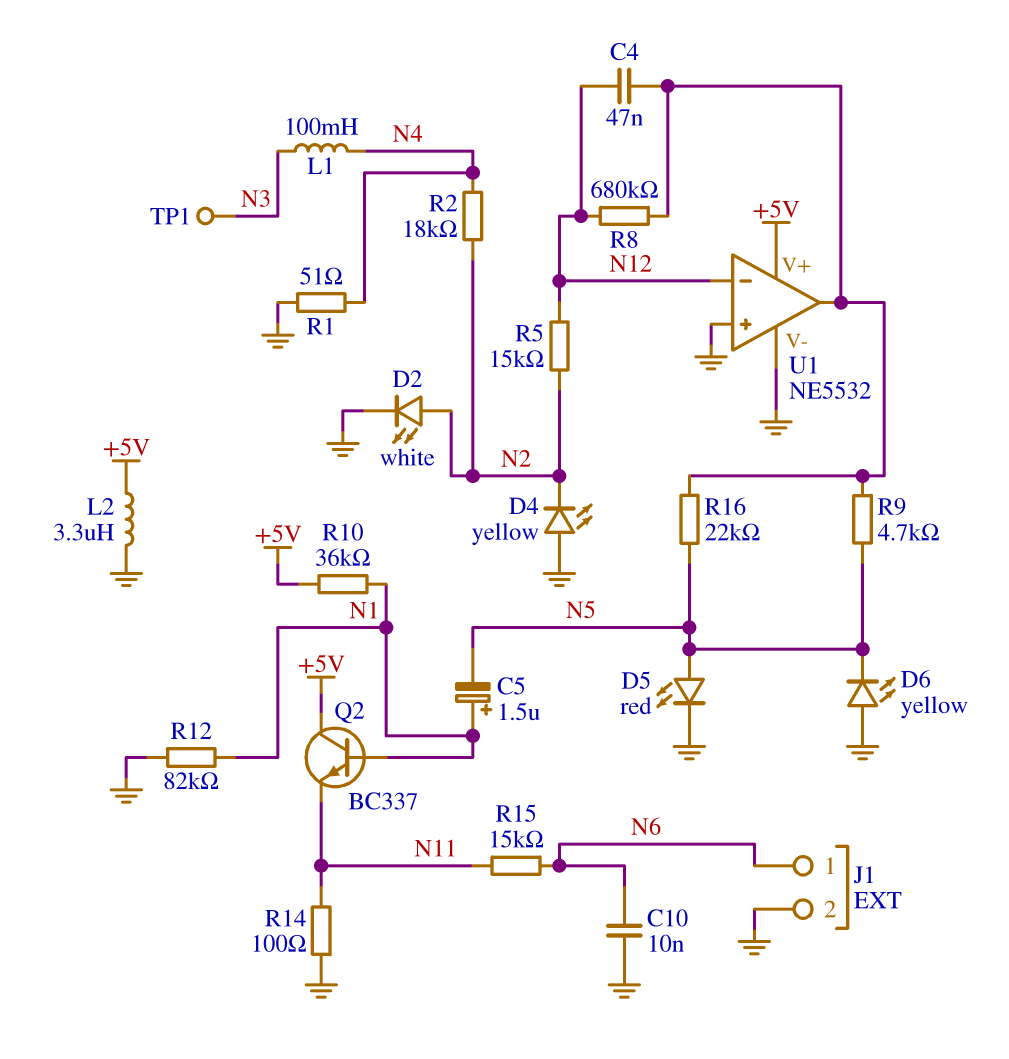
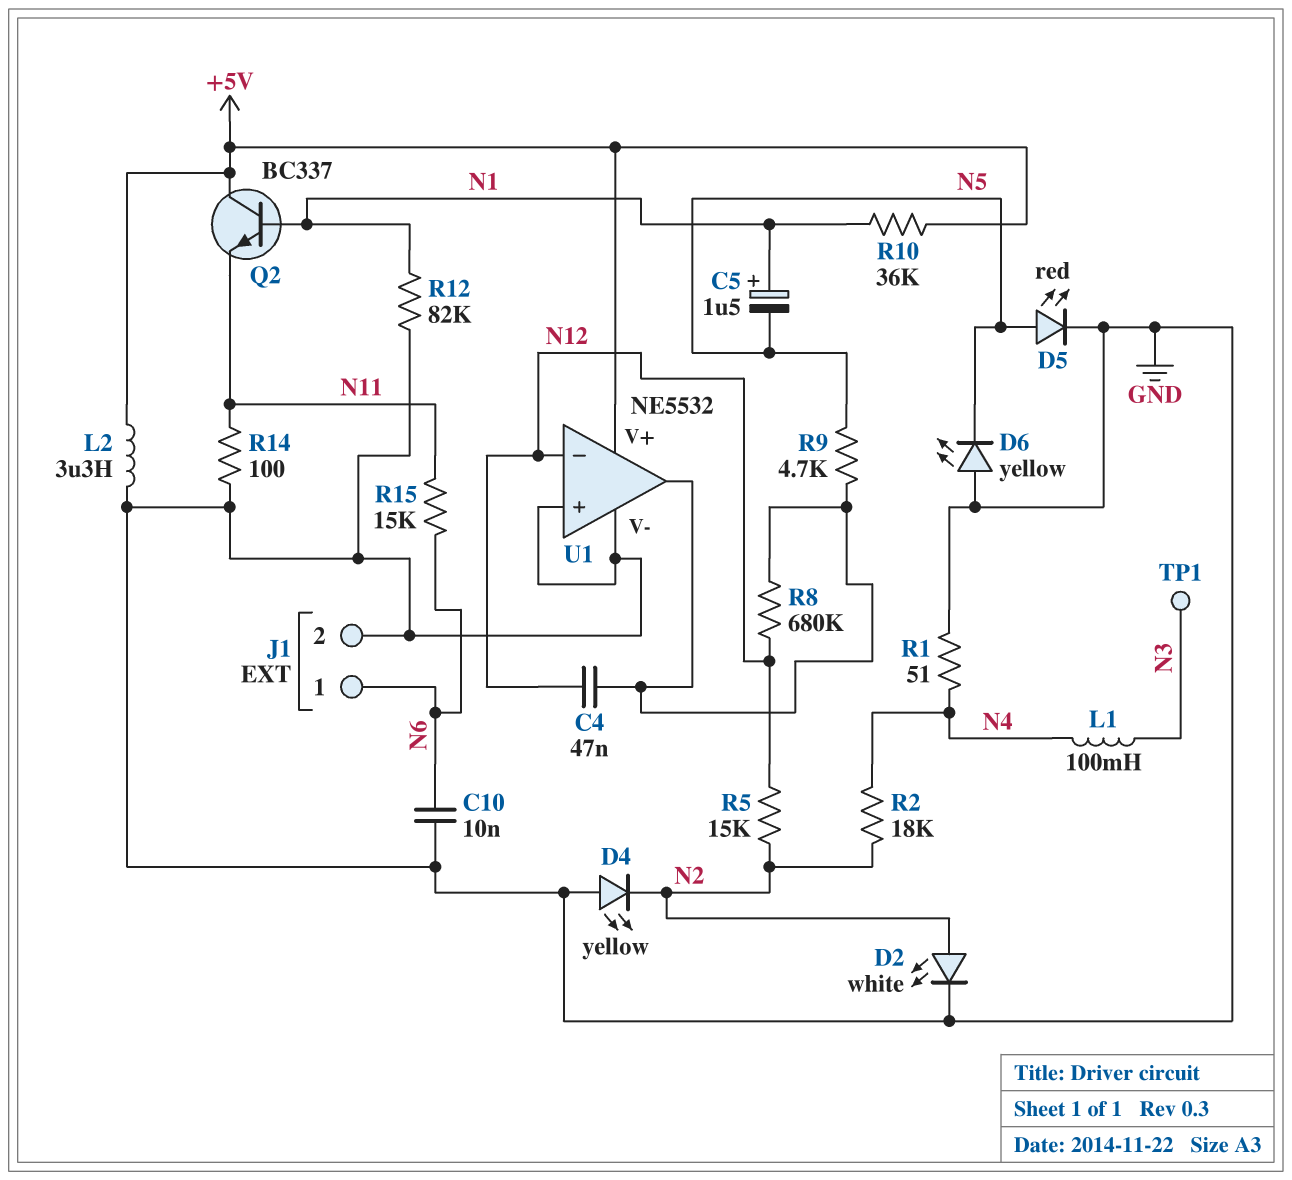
R16: 22k (N5, U1/out) -> none

